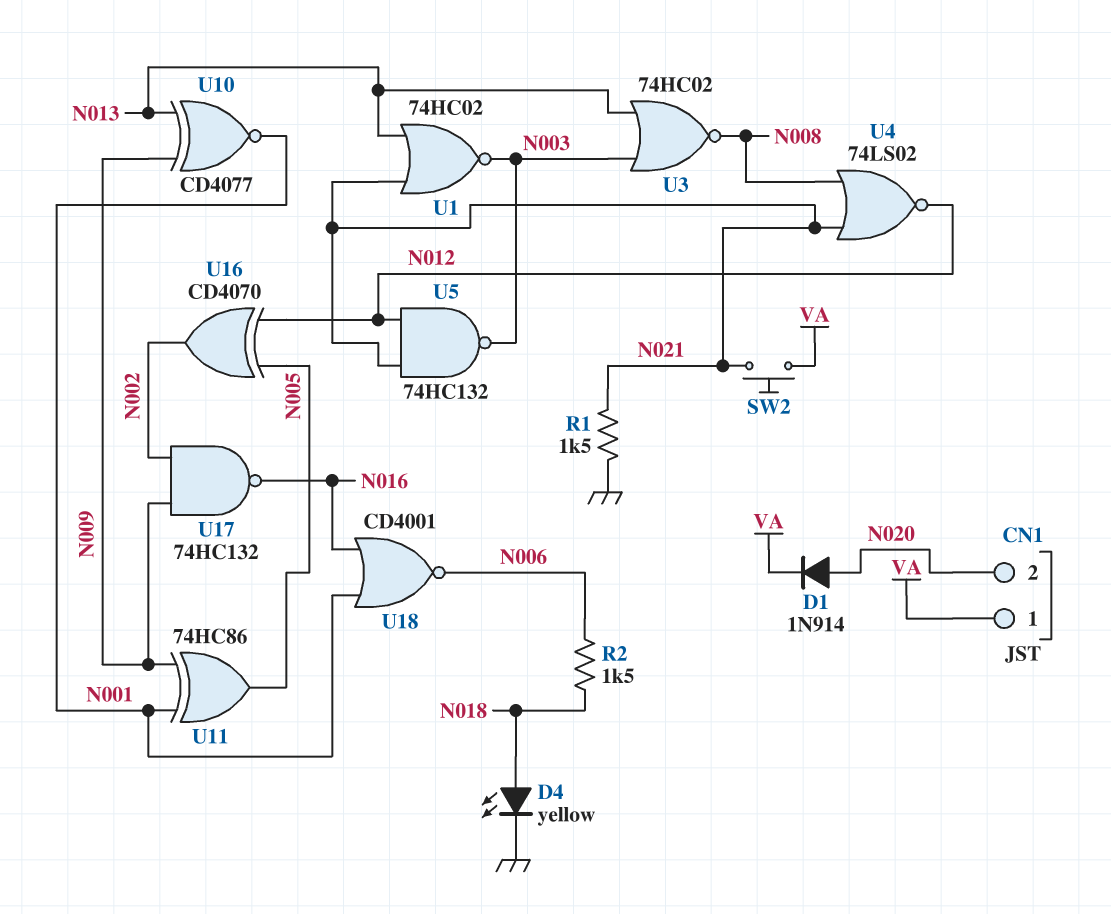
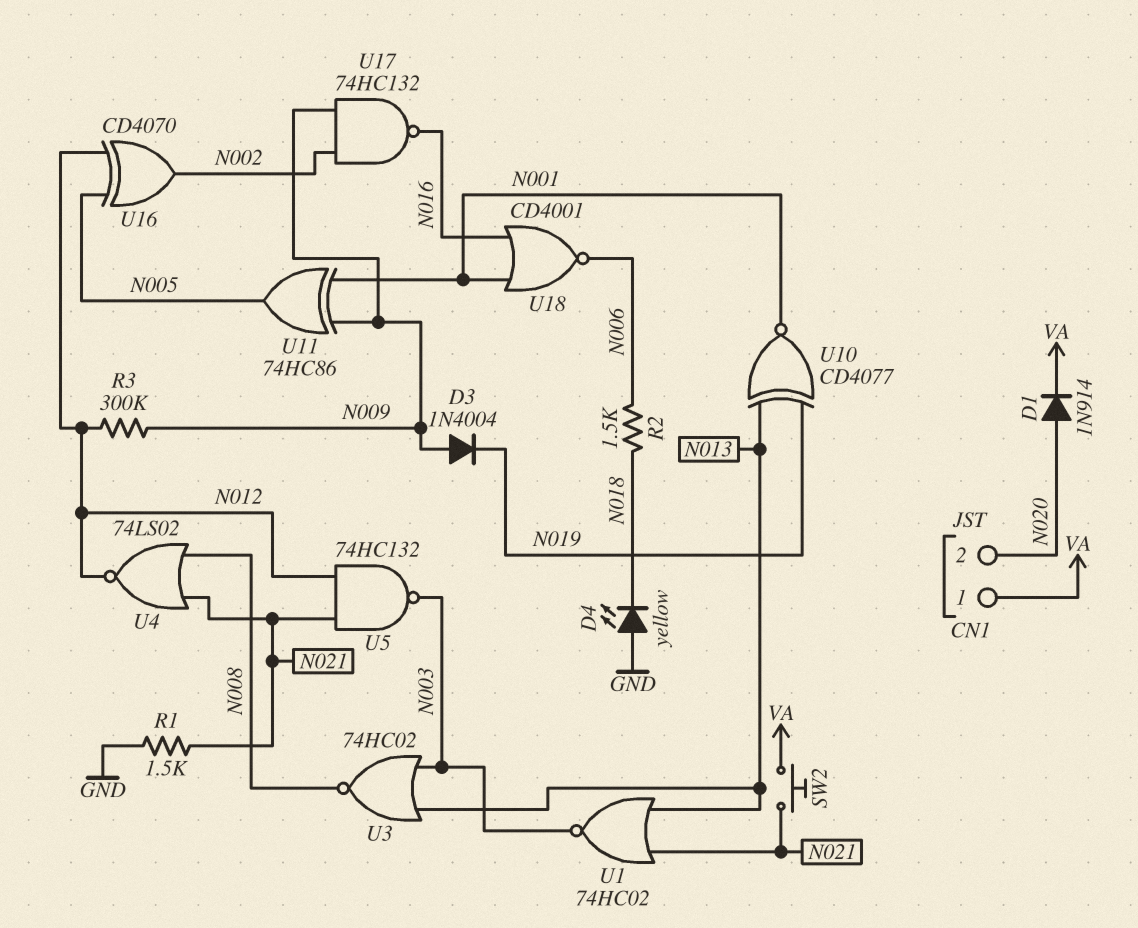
D3: none -> diode 1N4004 (A N009, K N019)
D4: LED yellow (A N018, K GND) -> LED yellow (A GND, K N018)
R3: none -> 300k (N009, N012)
U10: XNOR CD4077 (in N009, in N013, out N001) -> XNOR CD4077 (in N013, in N019, out N001)

